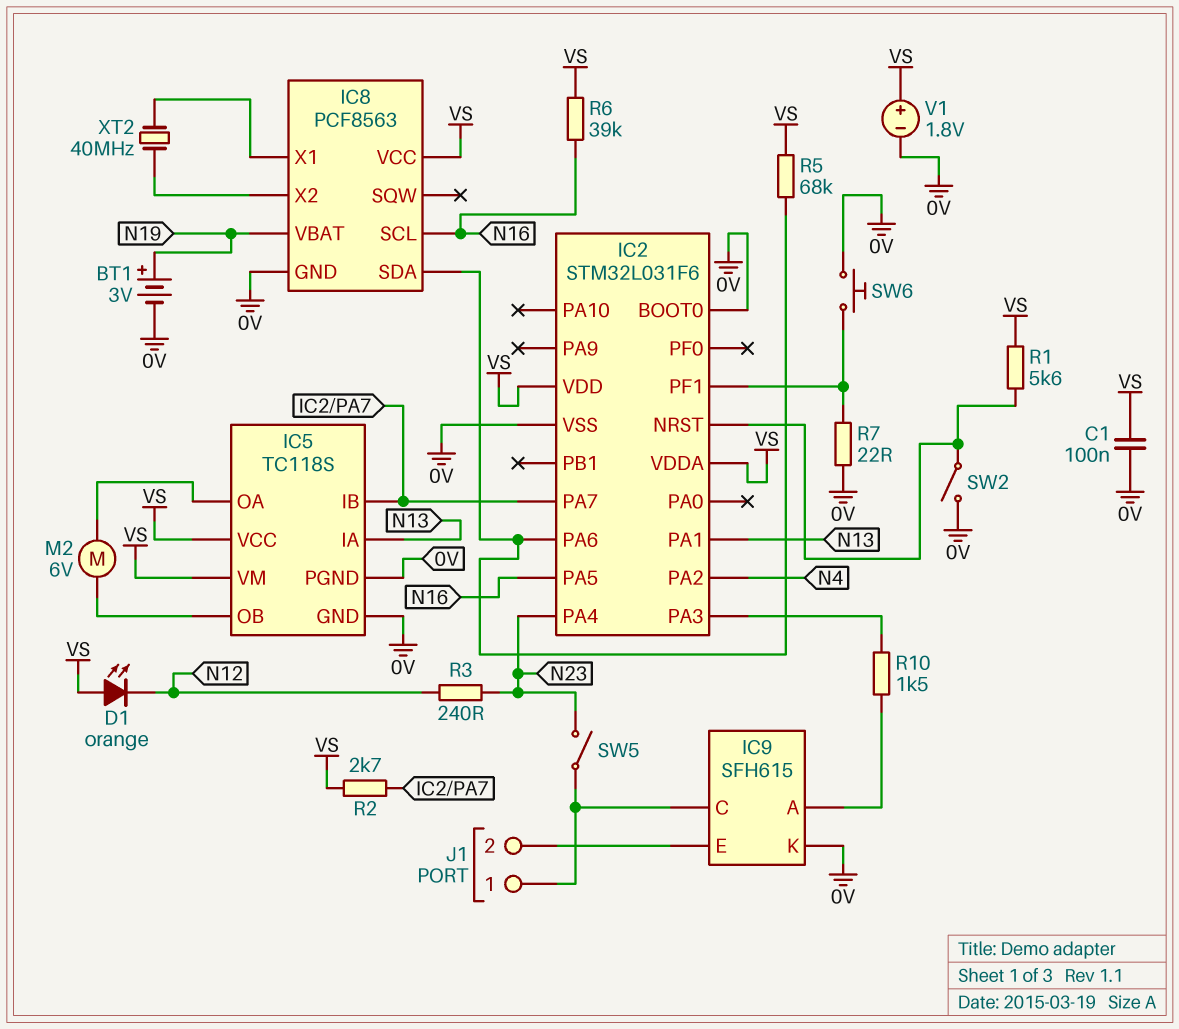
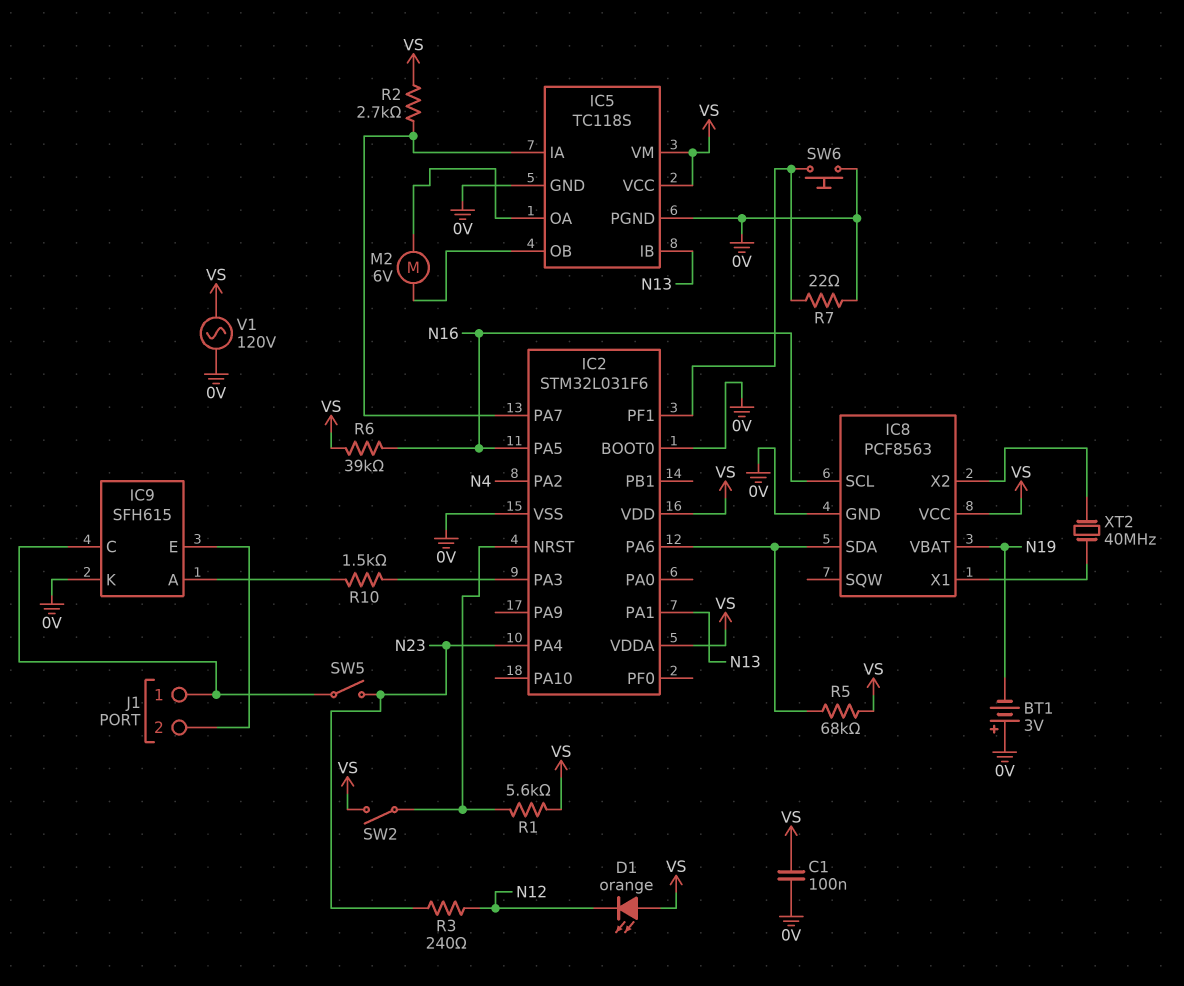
BT1: 3V (plus N19, minus 0V) -> 3V (plus 0V, minus N19)
IC5 pin IA: N13 -> IC2/PA7
IC5 pin IB: IC2/PA7 -> N13
SW2: switch (0V, IC2/NRST) -> switch (IC2/NRST, VS)
V1: 1.8V (plus VS, minus 0V) -> AC 120V (0V, VS)

